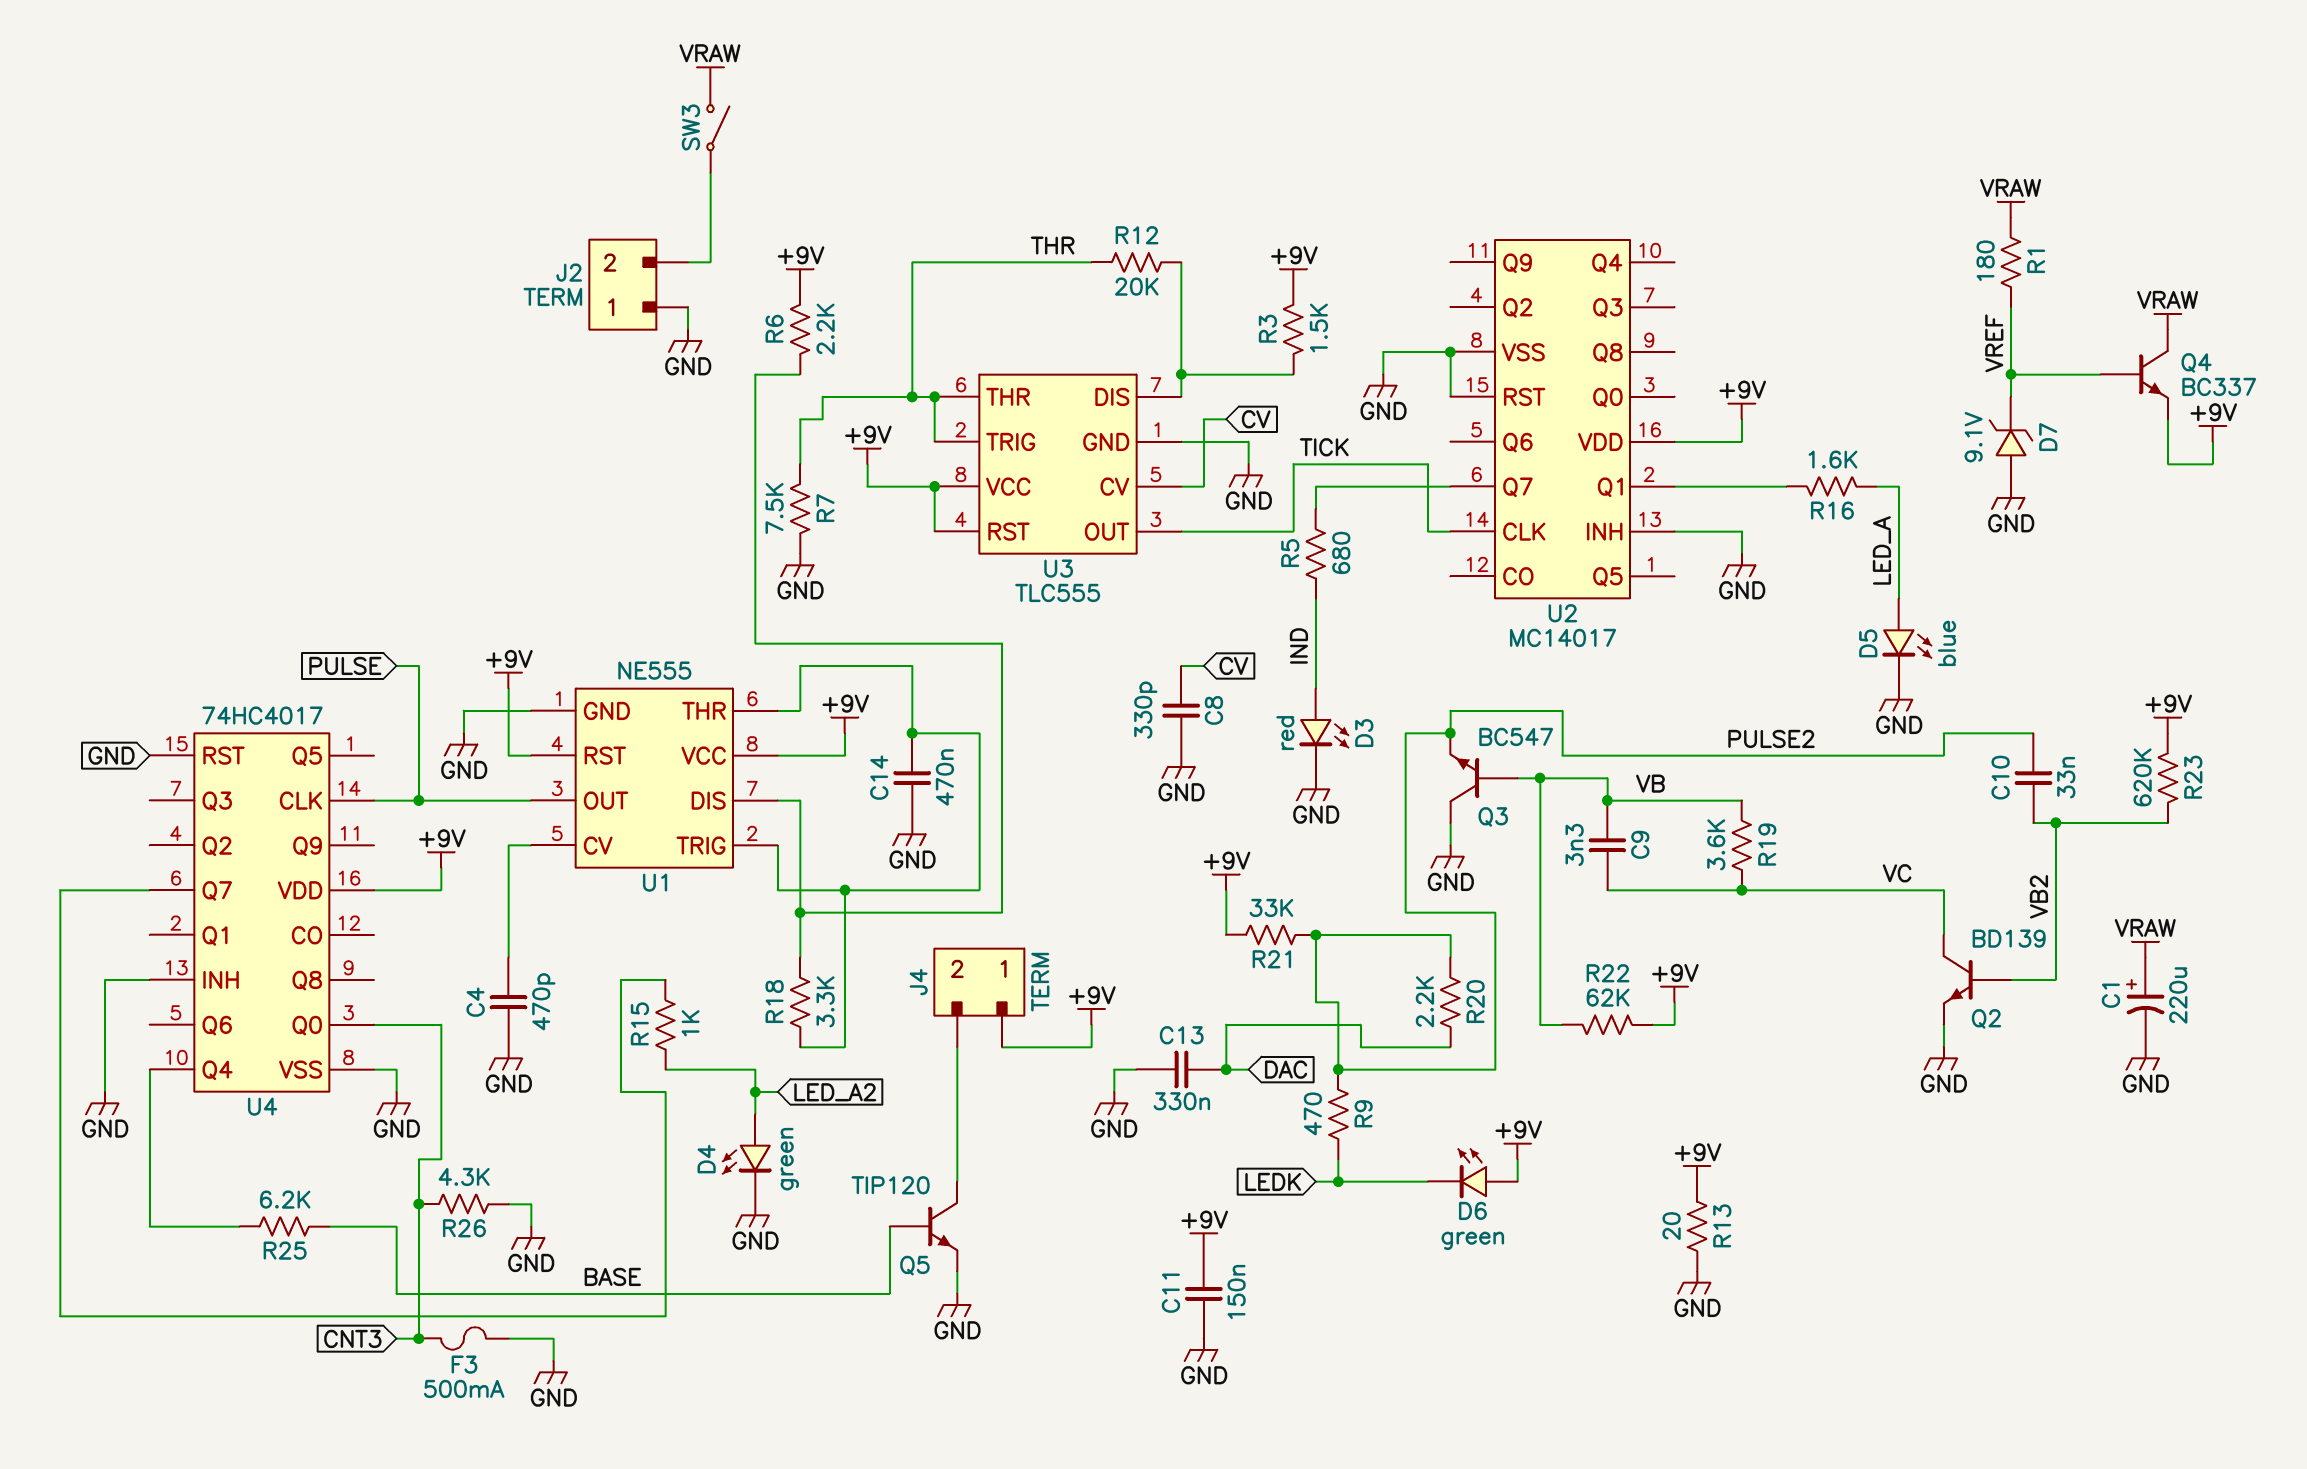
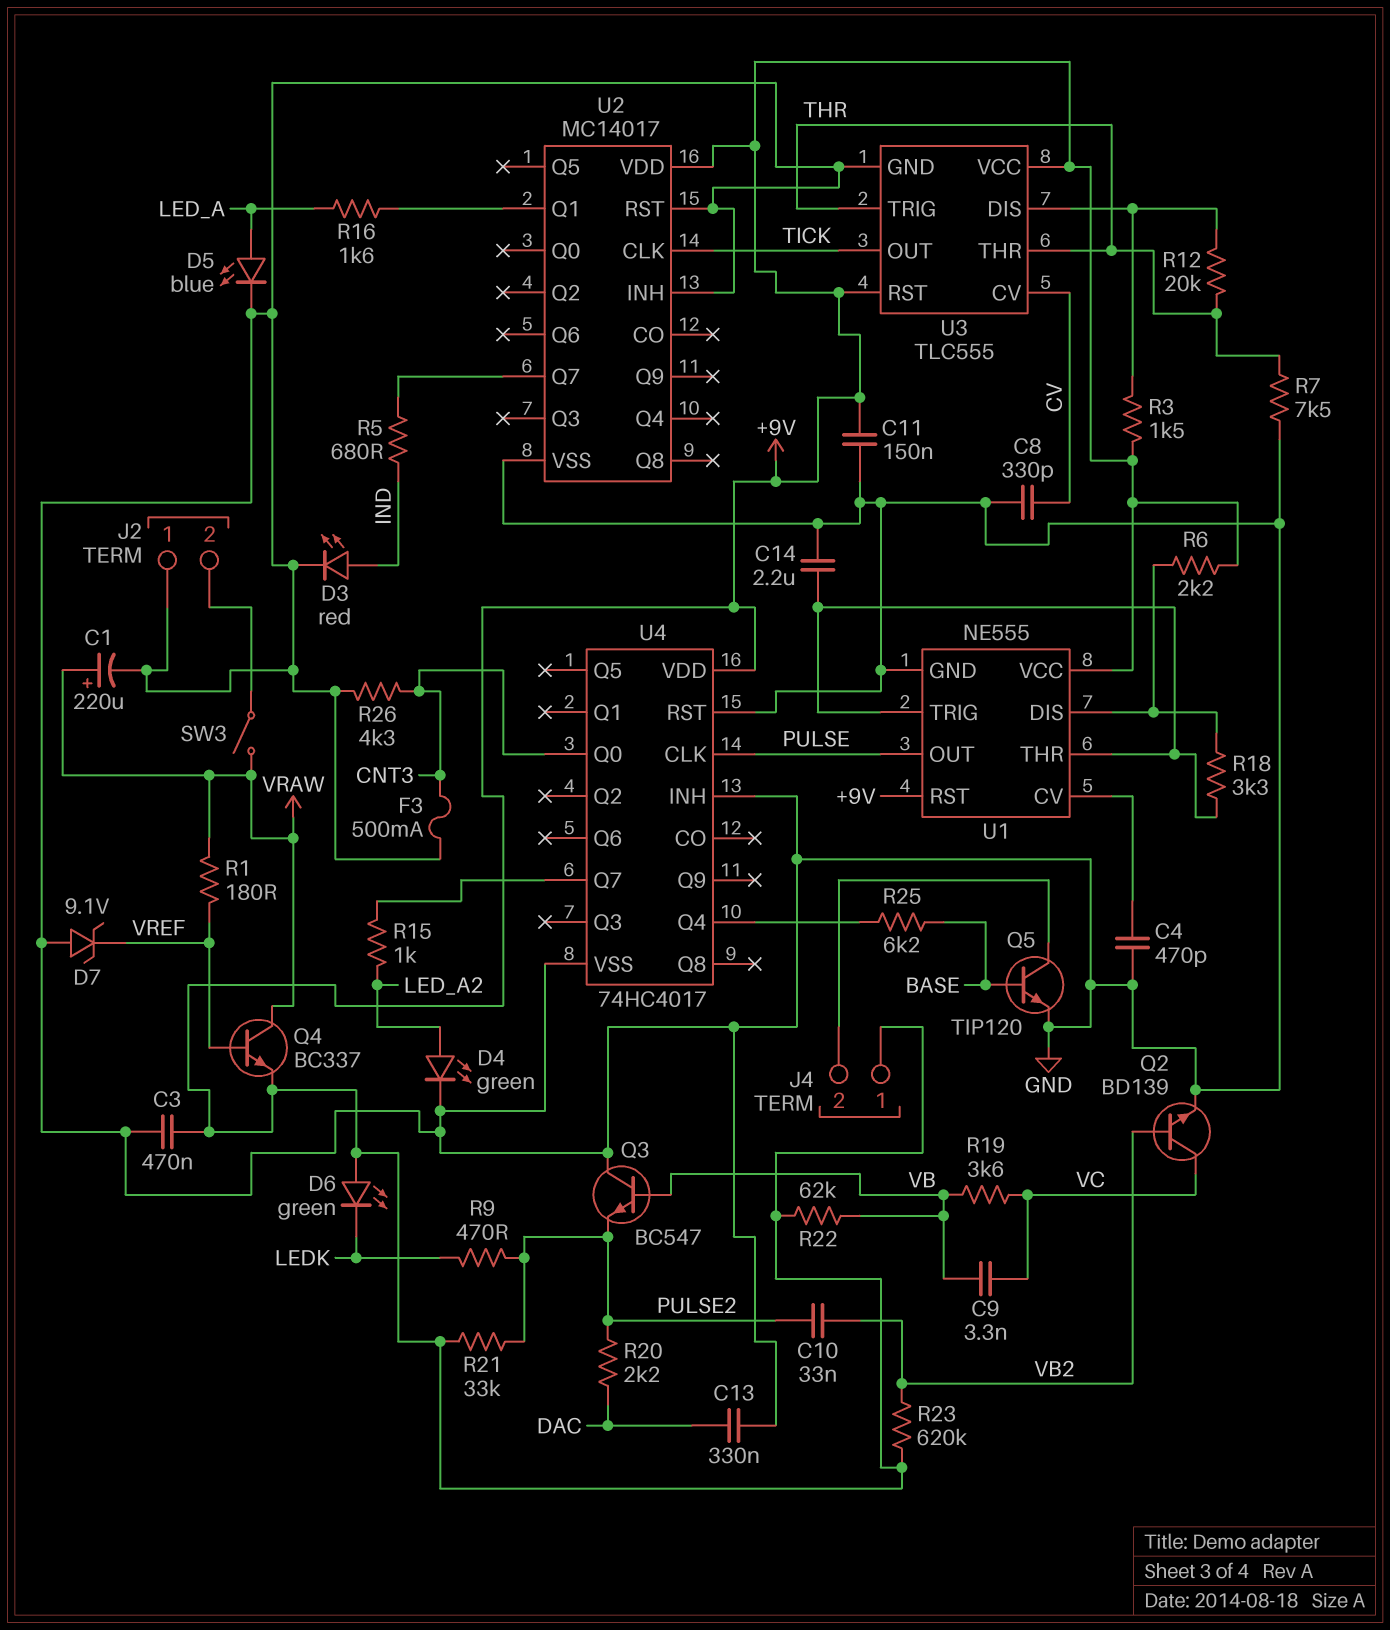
C3: none -> 470nF (+9V, GND)
C14: 470nF (GND, U1/THR) -> 2.2uF (GND, U1/THR)
R13: 20 (+9V, GND) -> none

